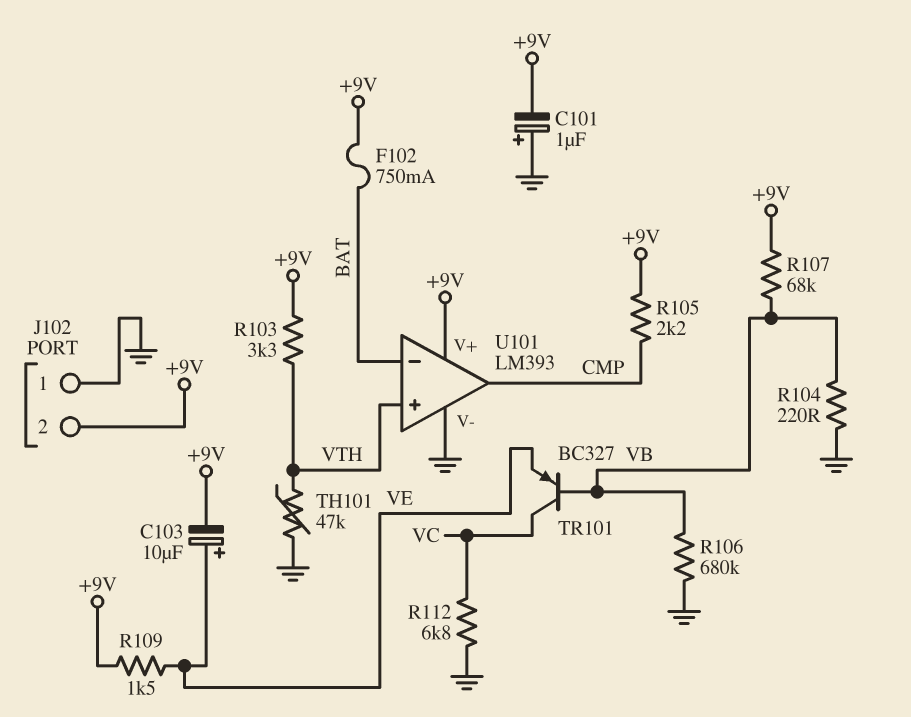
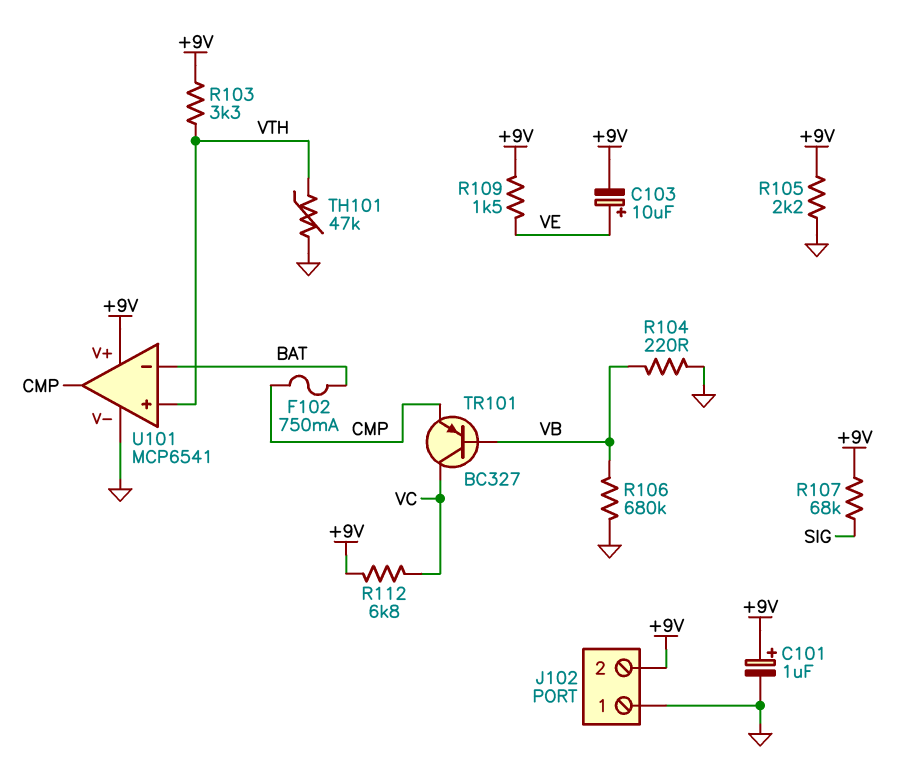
C101: 1uF (plus GND, minus +9V) -> 1uF (plus +9V, minus GND)
F102: 750mA (+9V, BAT) -> 750mA (BAT, CMP)
R105: 2.2k (+9V, CMP) -> 2.2k (+9V, GND)
R107: 68k (+9V, VB) -> 68k (+9V, SIG)
R112: 6.8k (GND, VC) -> 6.8k (+9V, VC)
TR101: PNP BC327 (B VB, C VC, E VE) -> PNP BC327 (B VB, C VC, E CMP)
U101: LM393 -> MCP6541

